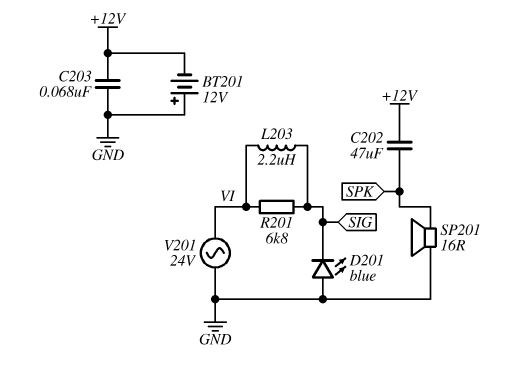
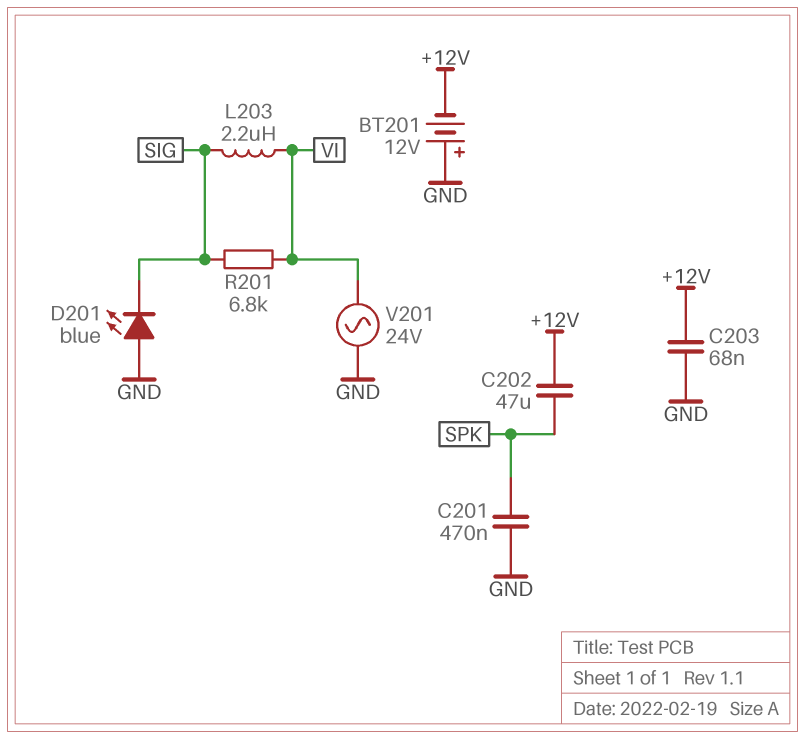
C201: none -> 470nF (GND, SPK)
SP201: speaker 16R (GND, SPK) -> none

